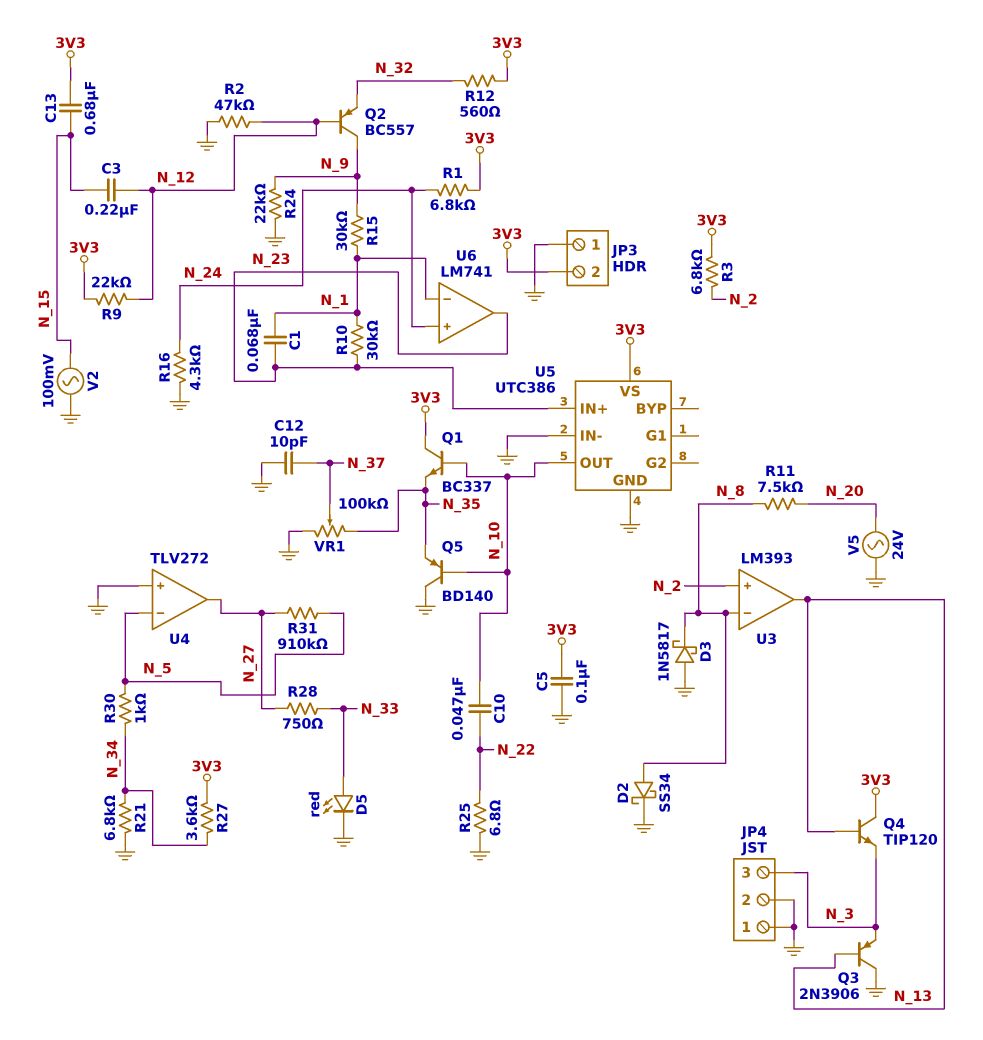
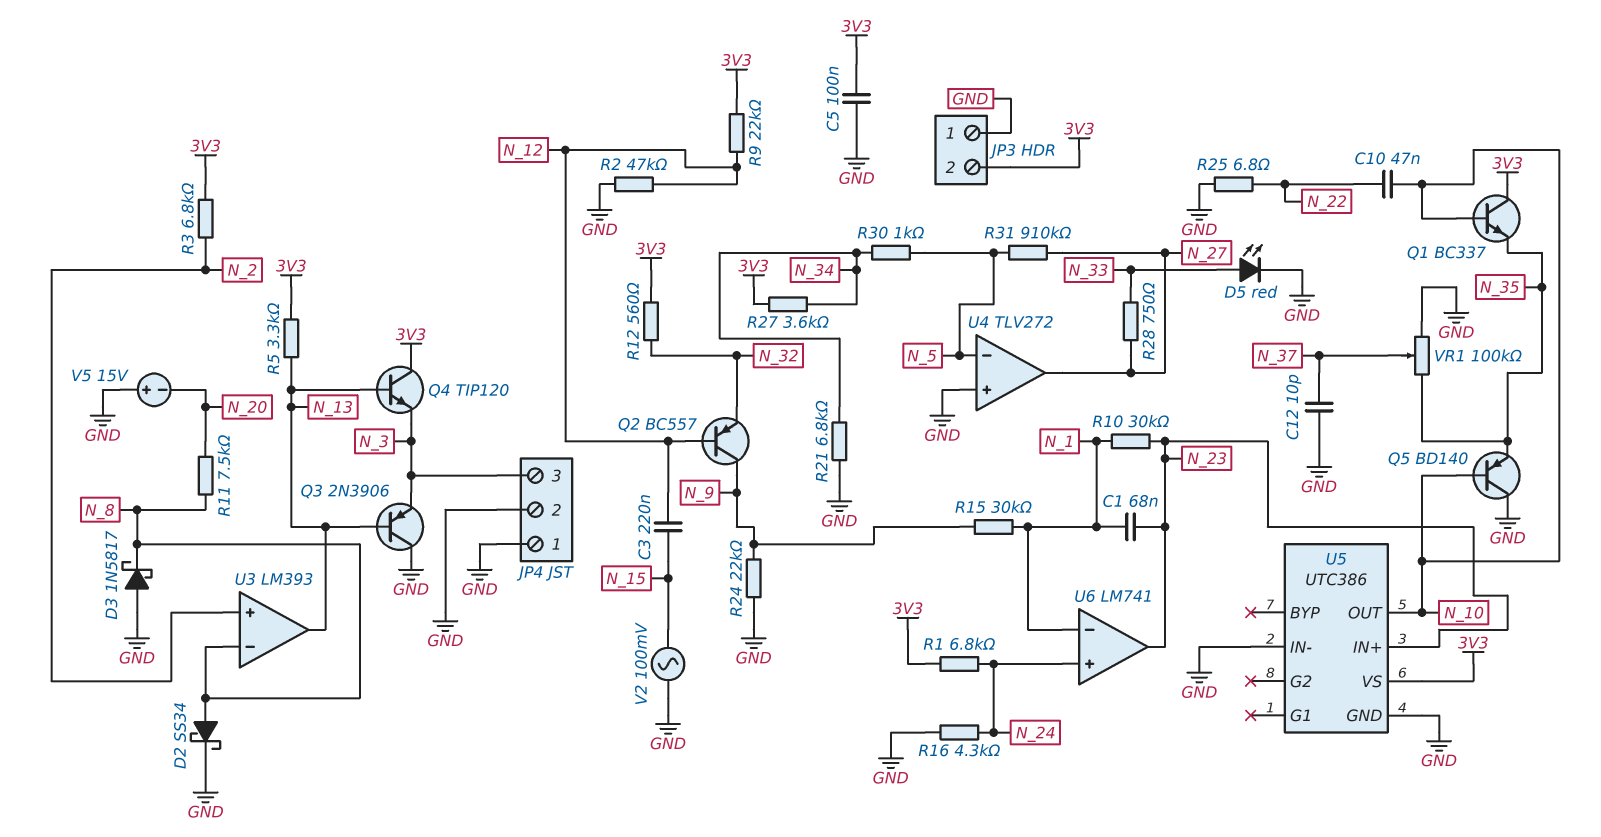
C13: 680nF (3V3, N_15) -> none
R5: none -> 3.3k (3V3, N_13)
V5: AC 24V (GND, N_20) -> 15V (plus GND, minus N_20)

